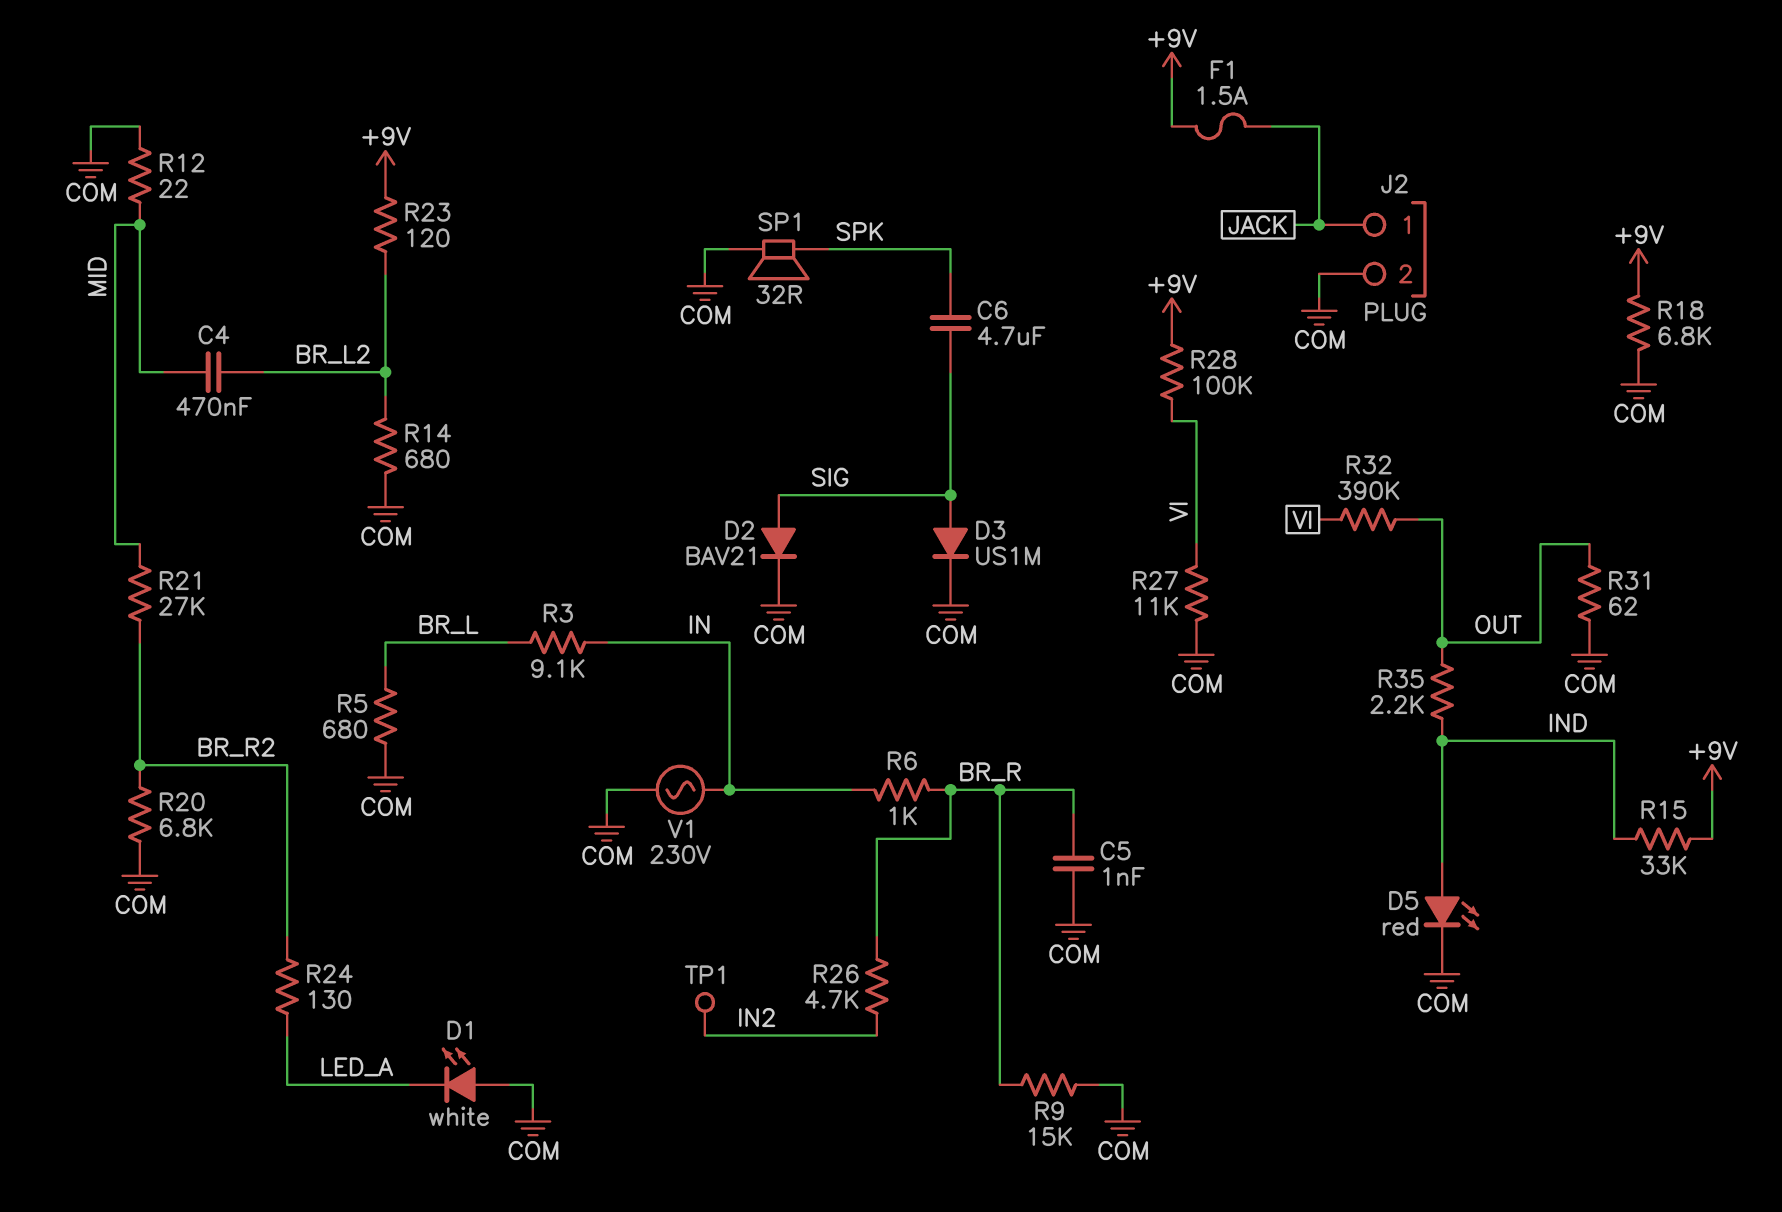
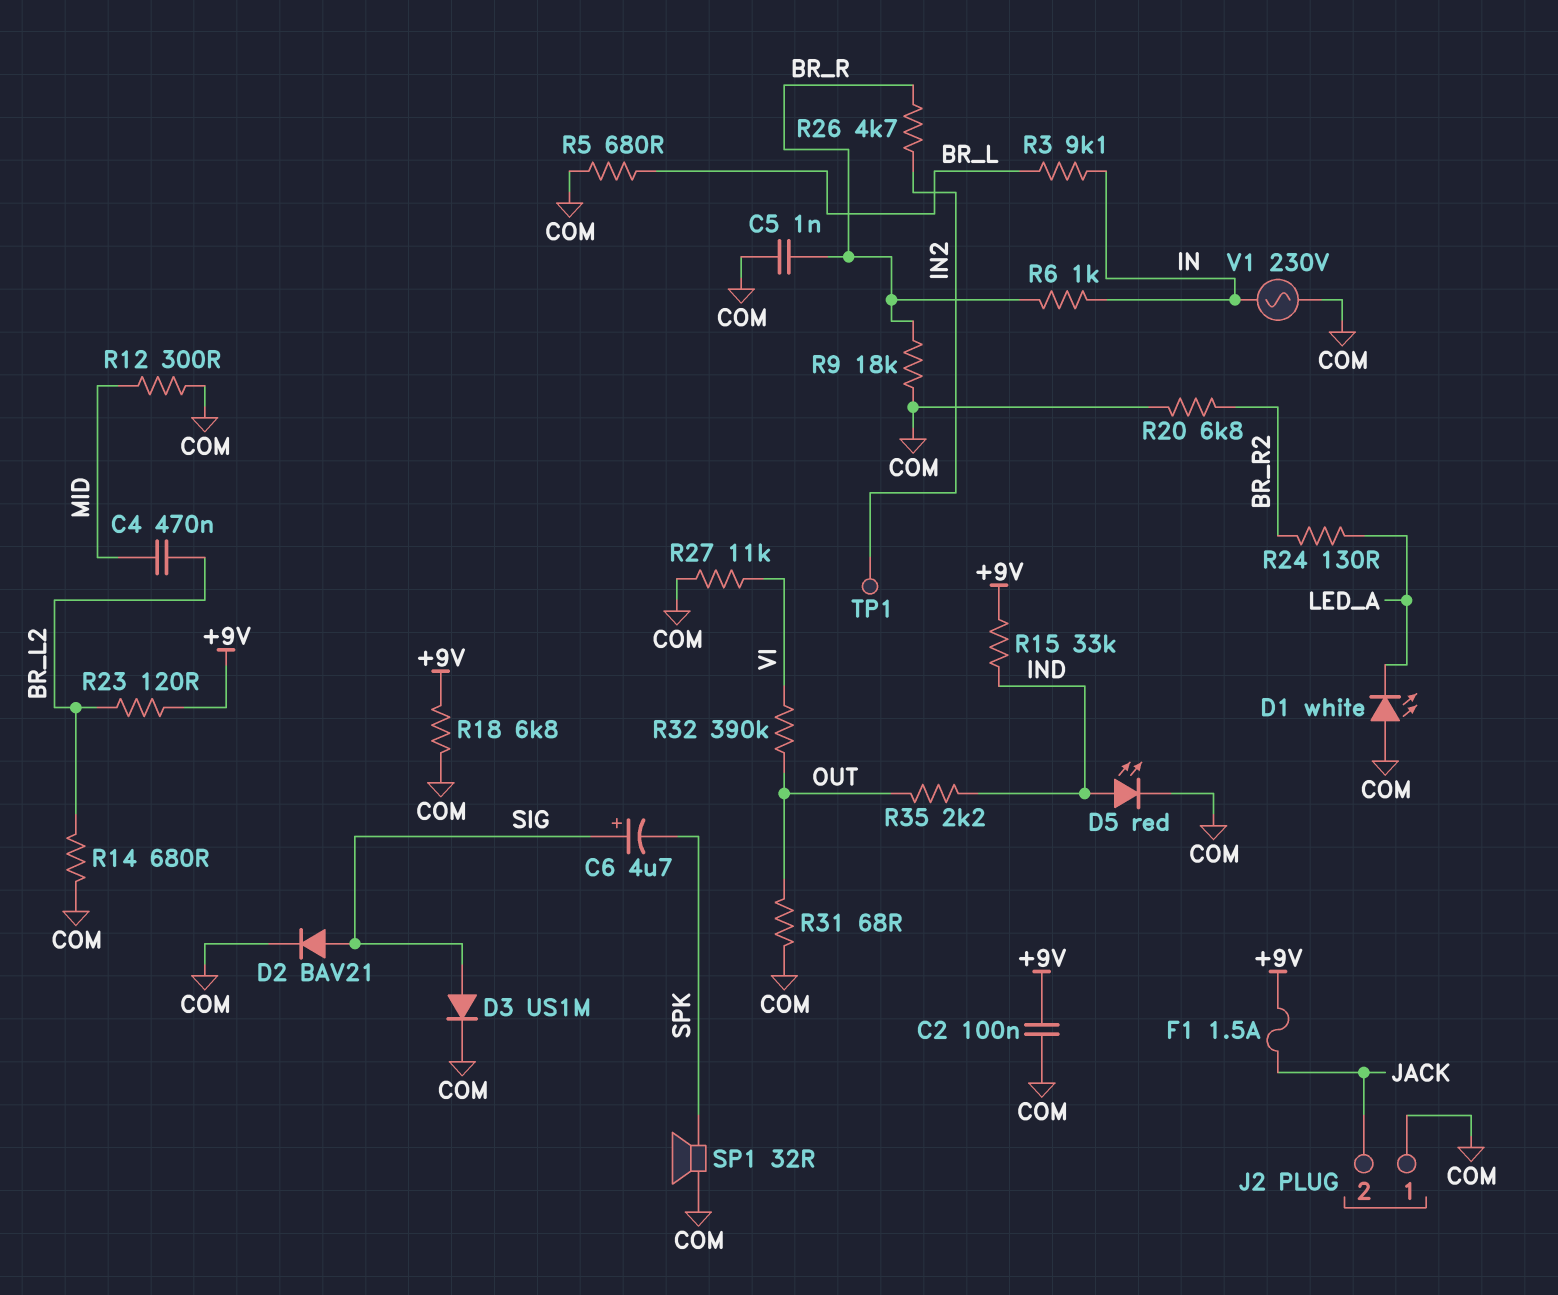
C2: none -> 100nF (+9V, COM)
C6: 4.7uF (SIG, SPK) -> 4.7uF (plus SIG, minus SPK)
J2 pin 1: JACK -> COM
J2 pin 2: COM -> JACK
R9: 15k (BR_R, COM) -> 18k (BR_R, COM)
R12: 22 (COM, MID) -> 300 (COM, MID)
R21: 27k (BR_R2, MID) -> none
R28: 100k (+9V, VI) -> none
R31: 62 (COM, OUT) -> 68 (COM, OUT)

